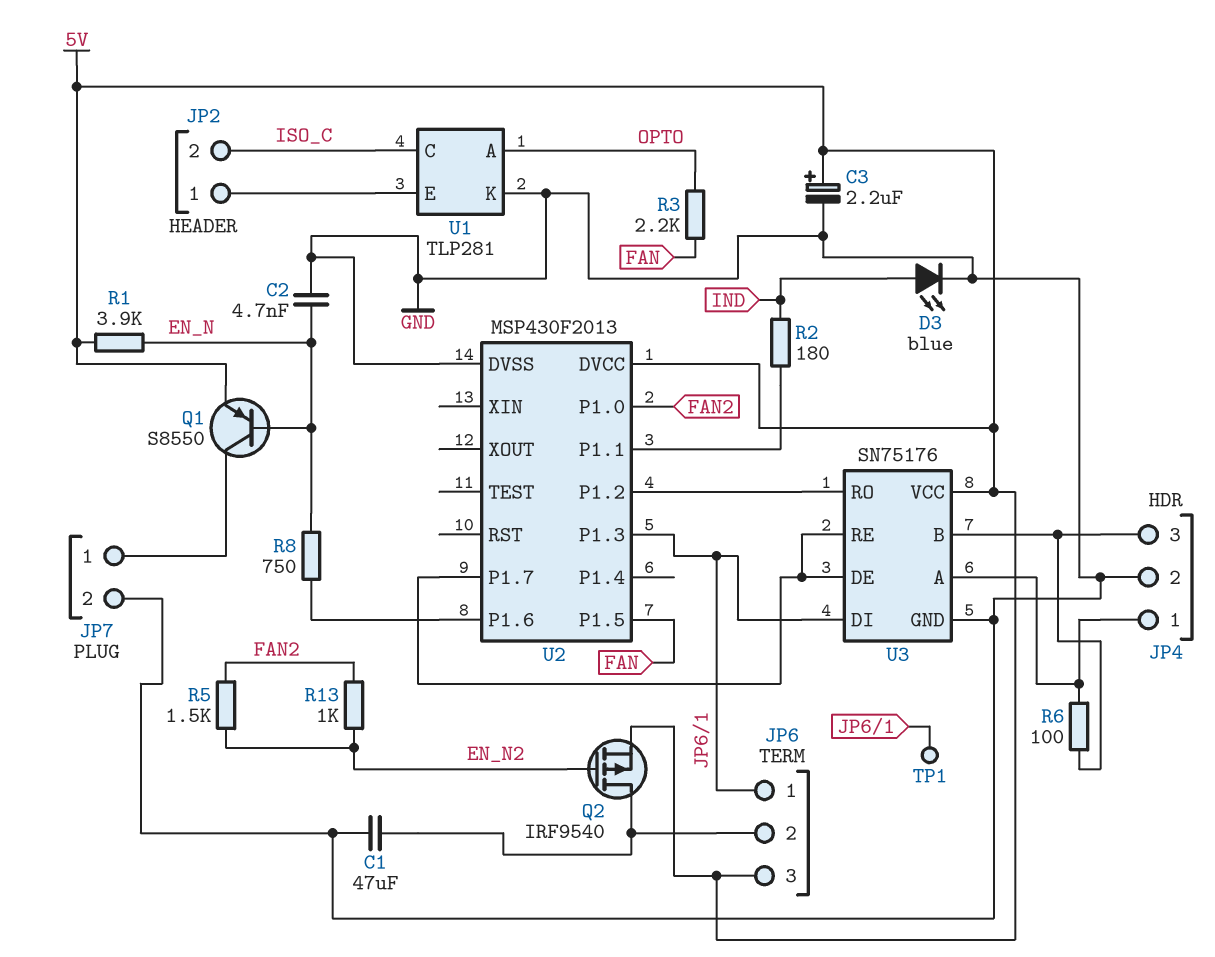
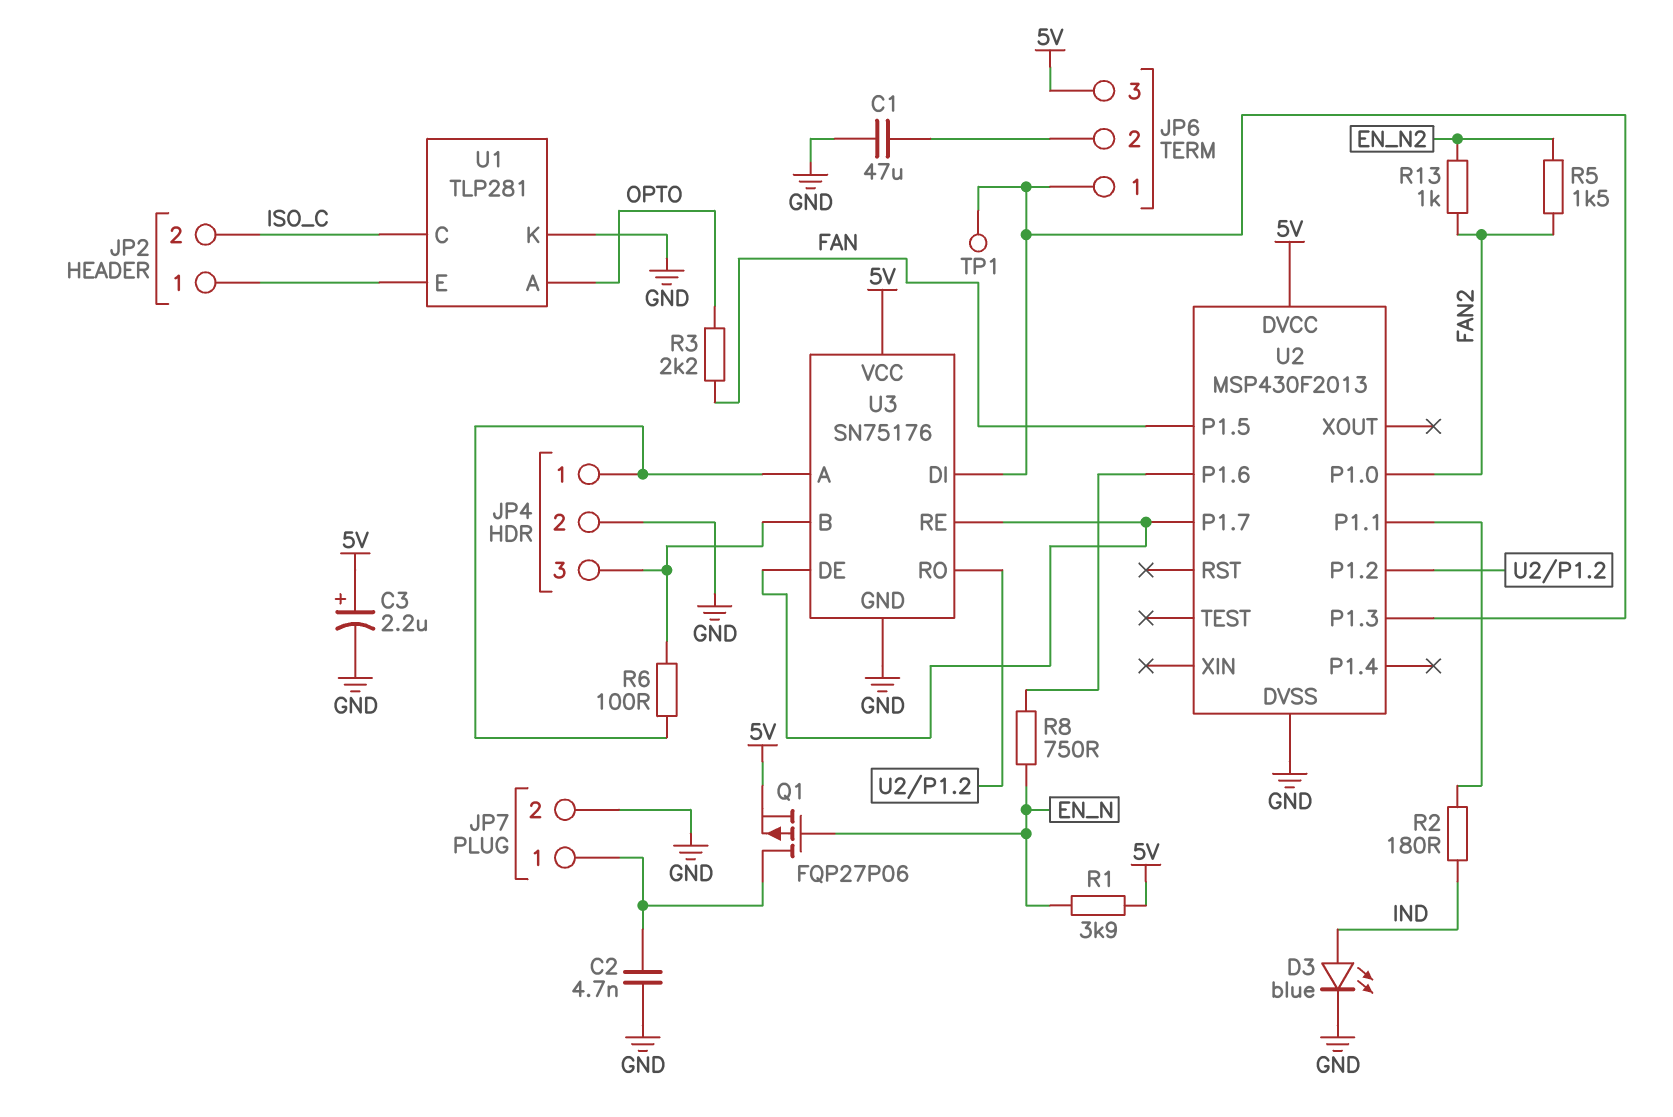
C2: 4.7nF (EN_N, GND) -> 4.7nF (GND, JP7/1)
Q1: PNP S8550 (B EN_N, C JP7/1, E 5V) -> PMOS FQP27P06 (G EN_N, D JP7/1, S 5V)
Q2: PMOS IRF9540 (G EN_N2, D JP6/2, S 5V) -> none

